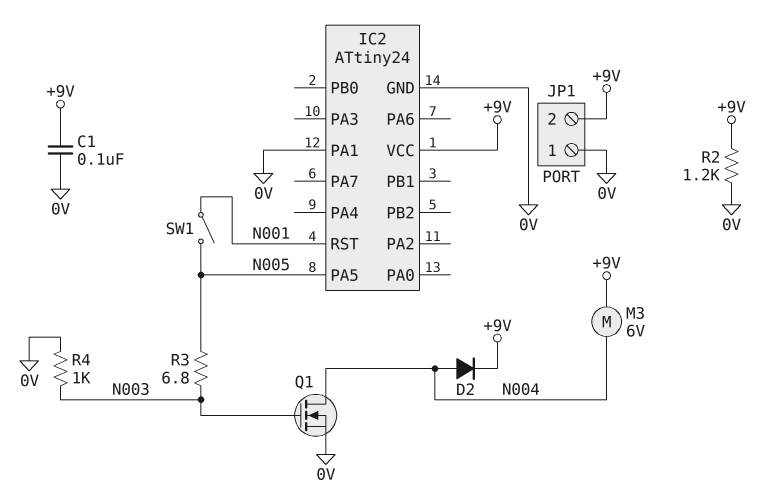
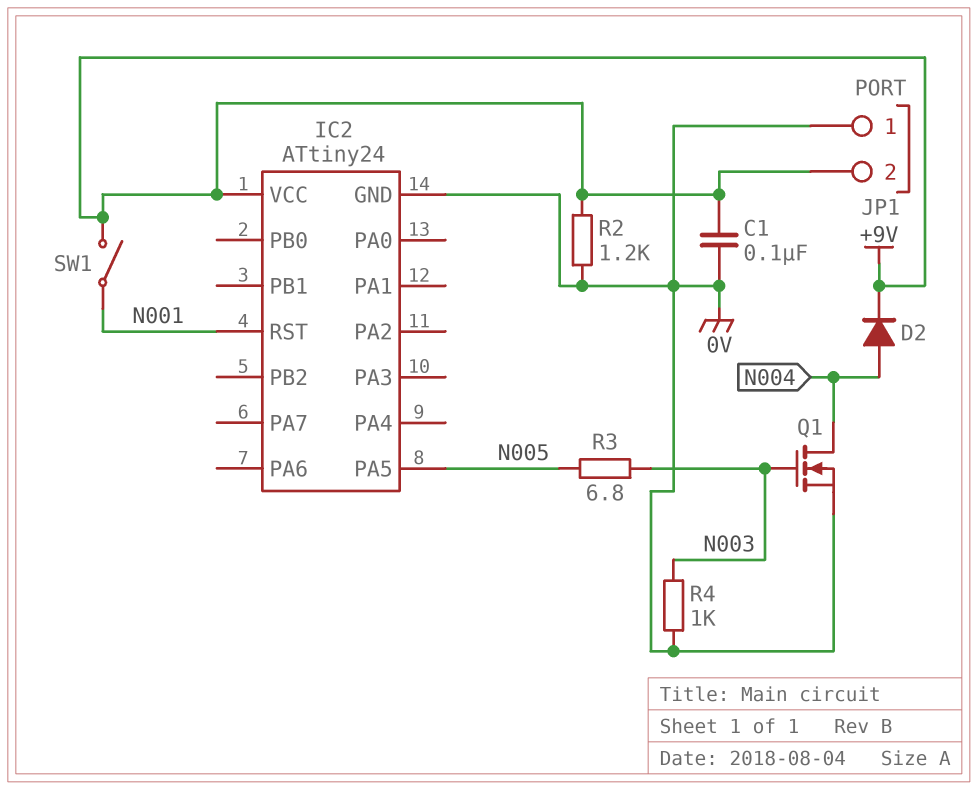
IC2 pin PA1: 0V -> none
M3: motor 6V (+9V, N004) -> none
SW1: switch (N001, N005) -> switch (+9V, N001)

